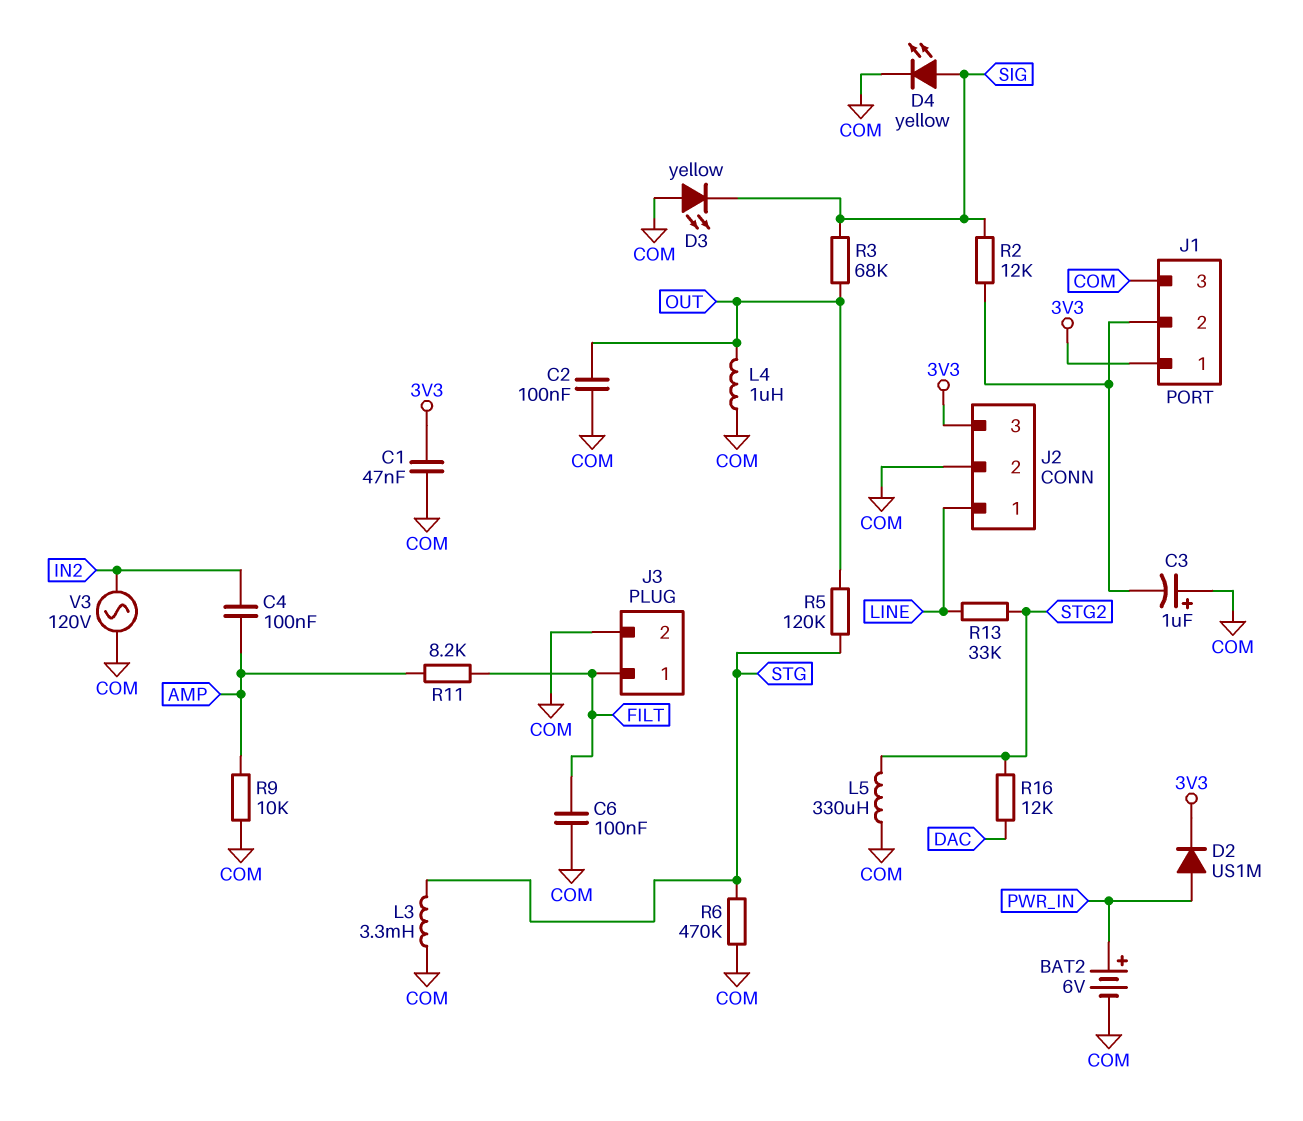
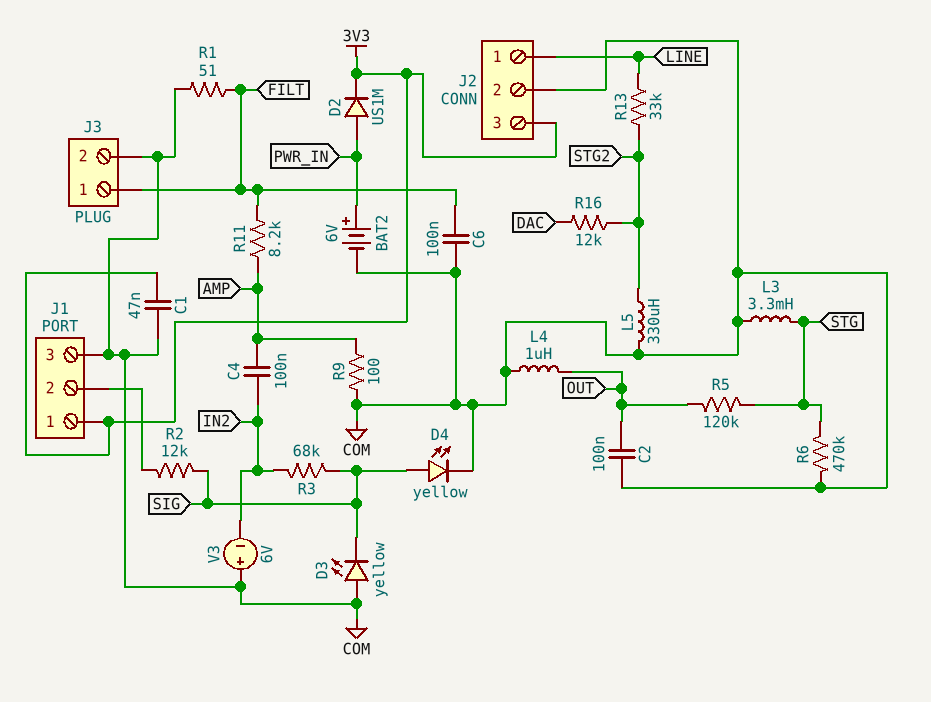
C3: 1uF (plus COM, minus J1/2) -> none
R1: none -> 51 (COM, FILT)
R3: 68k (OUT, SIG) -> 68k (IN2, SIG)
R9: 10k (AMP, COM) -> 100 (AMP, COM)
V3: AC 120V (COM, IN2) -> 6V (plus COM, minus IN2)

